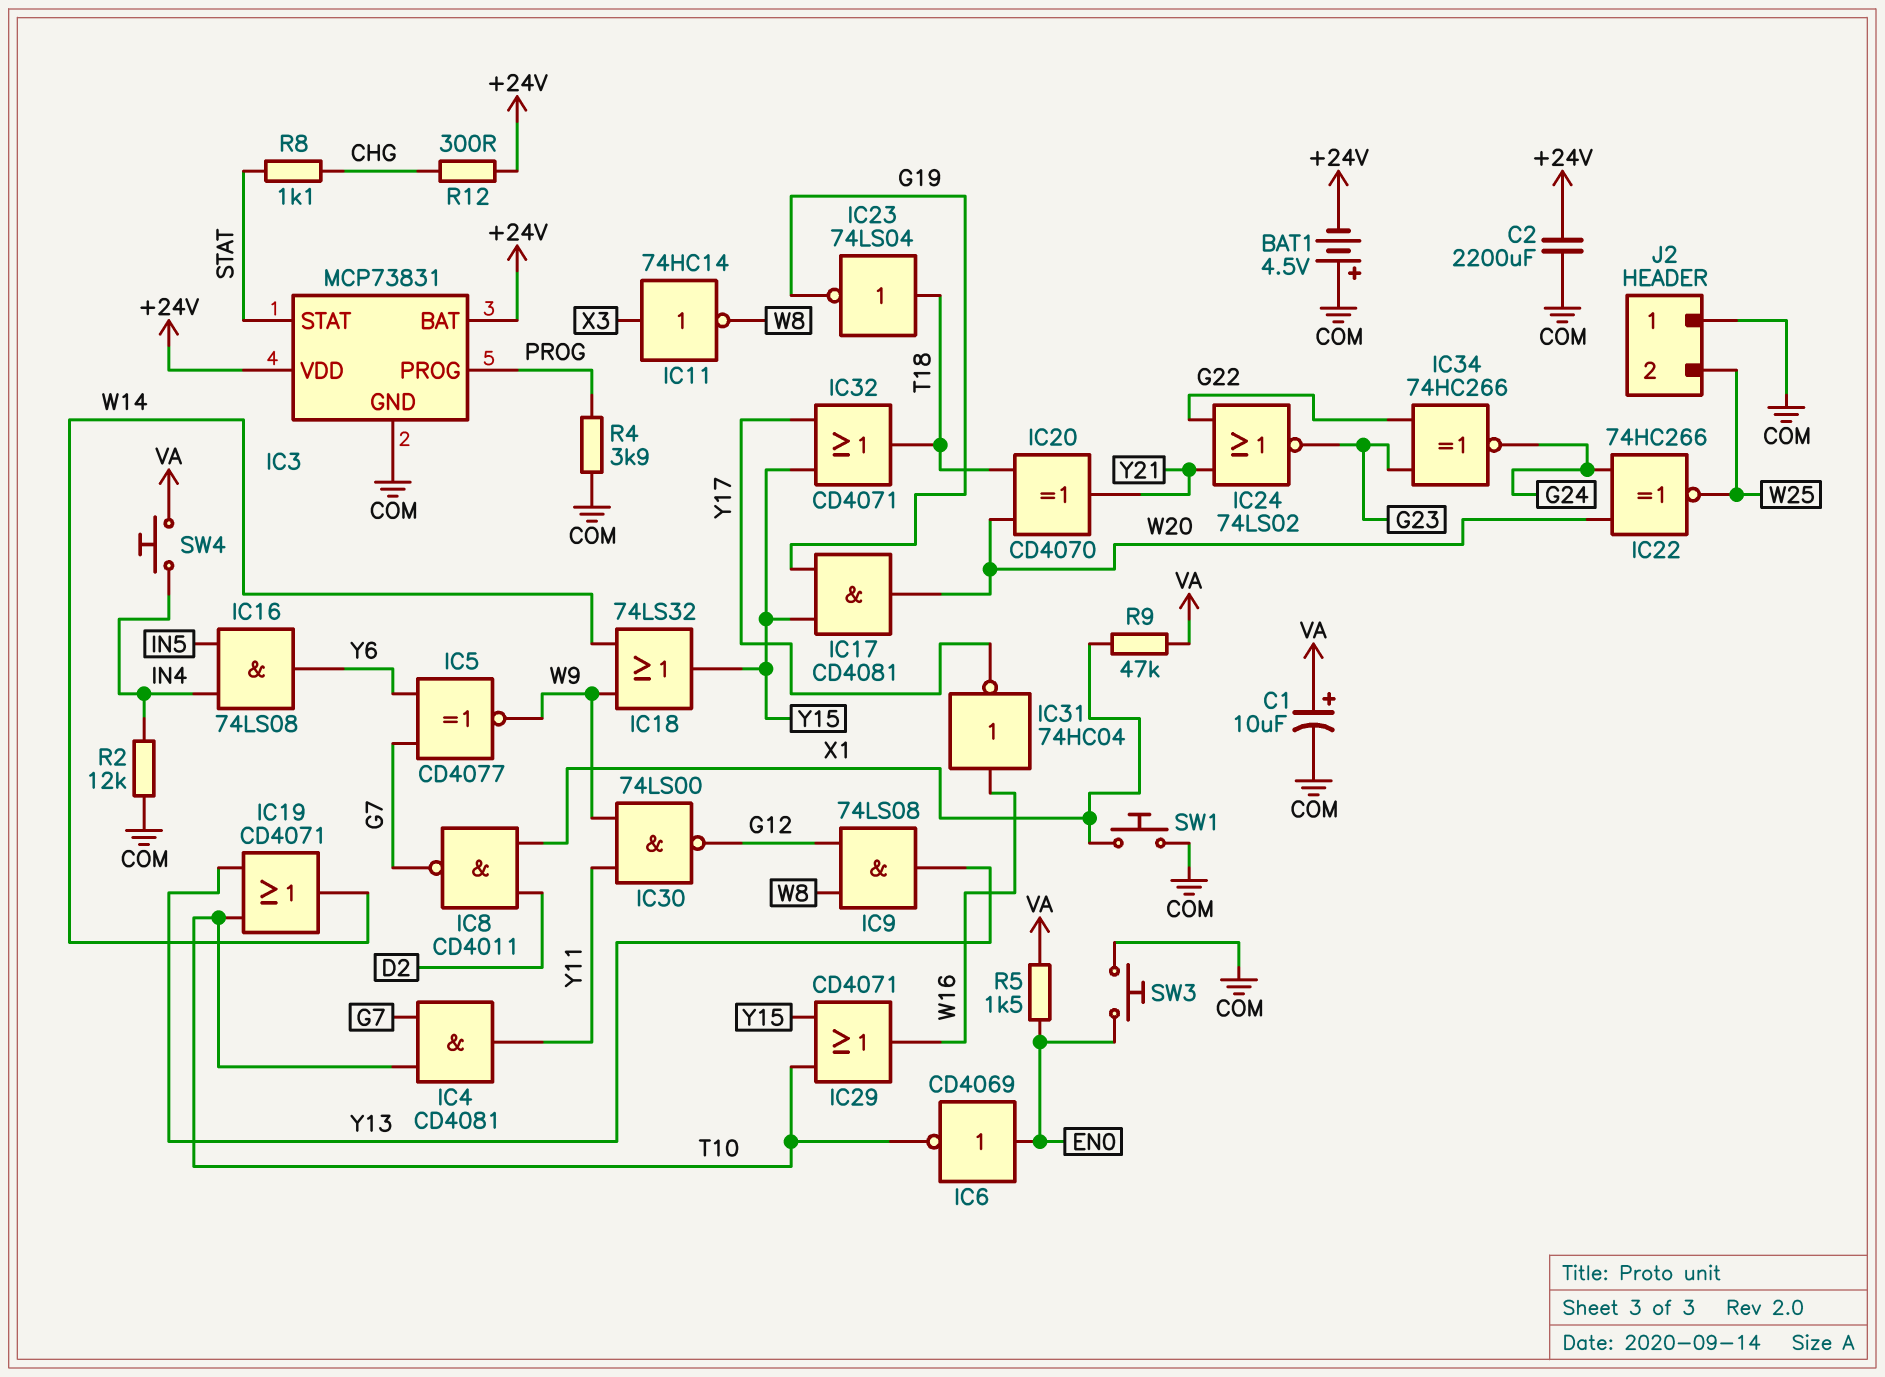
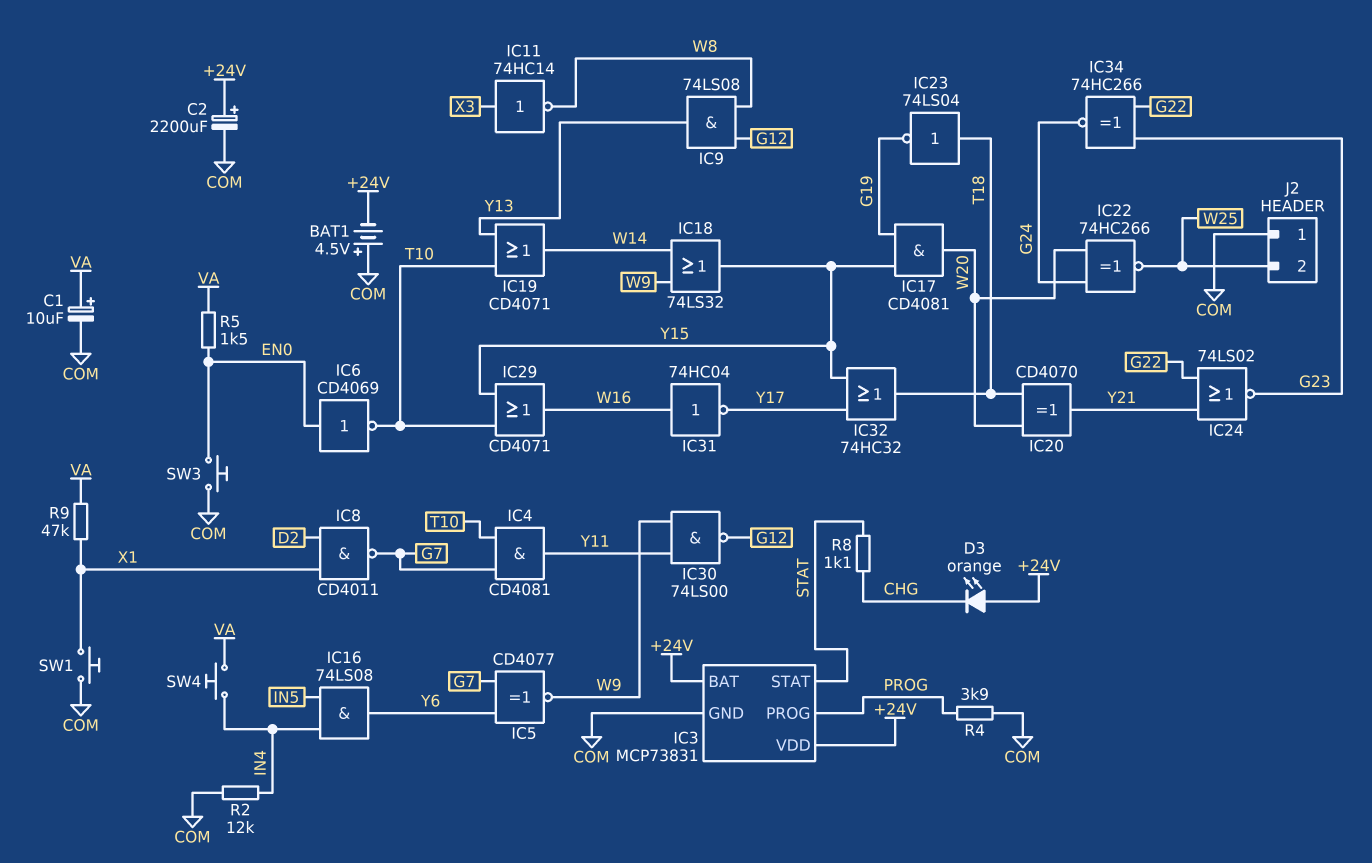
C2: 2200uF (+24V, COM) -> 2200uF (plus +24V, minus COM)
D3: none -> LED orange (A +24V, K CHG)
IC32: OR CD4071 (in Y15, in Y17, out T18) -> OR 74HC32 (in Y15, in Y17, out T18)
R12: 300 (+24V, CHG) -> none

